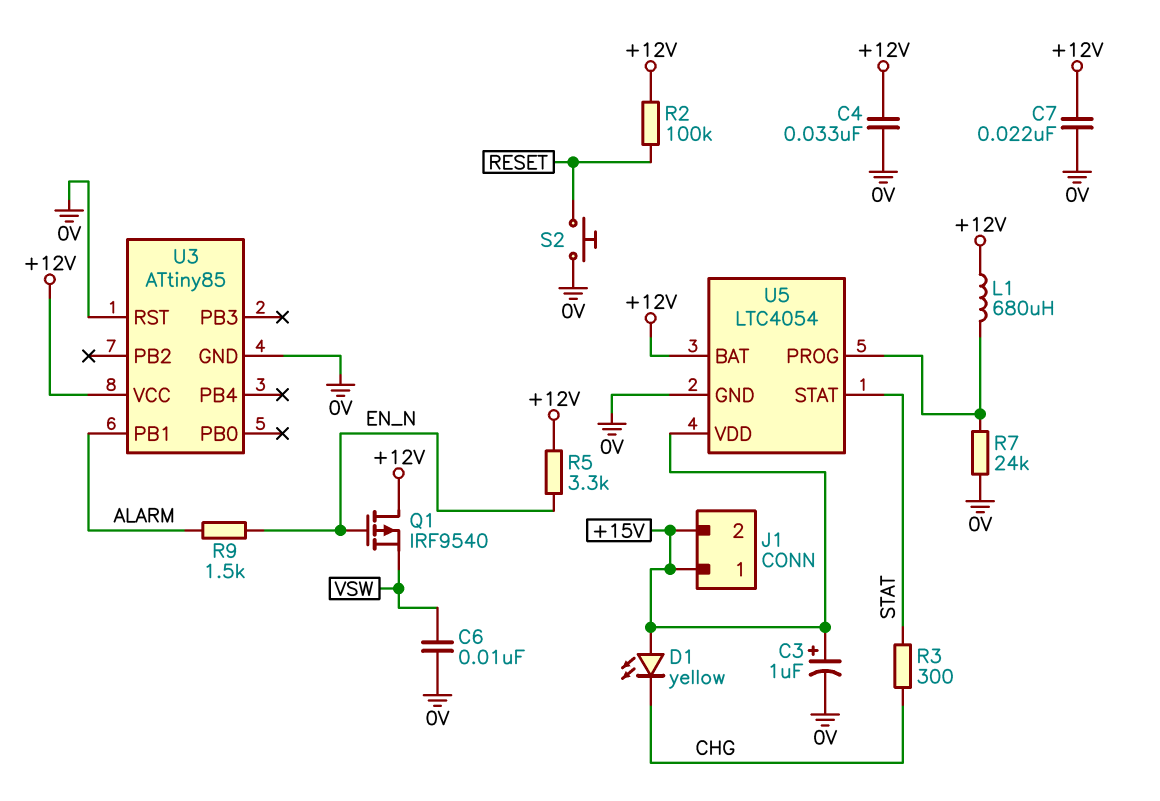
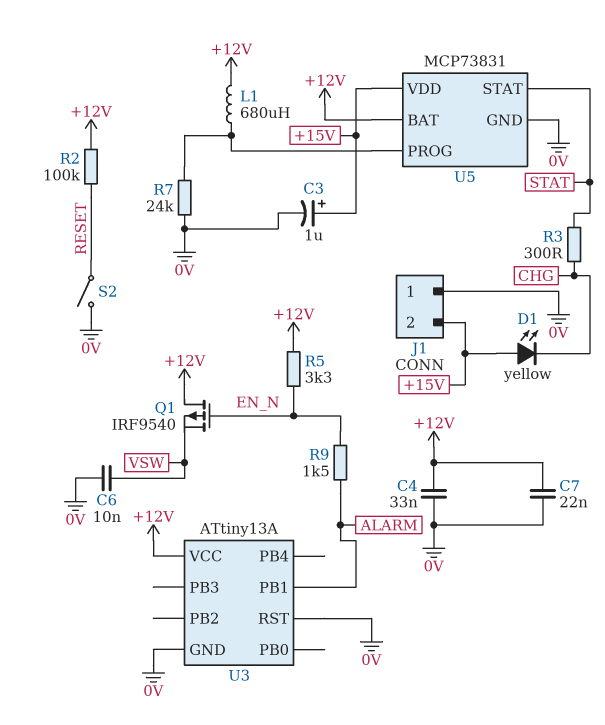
J1 pin 1: +15V -> 0V
S2: button (0V, RESET) -> switch (0V, RESET)
U3: ATtiny85 -> ATtiny13A
U5: LTC4054 -> MCP73831

